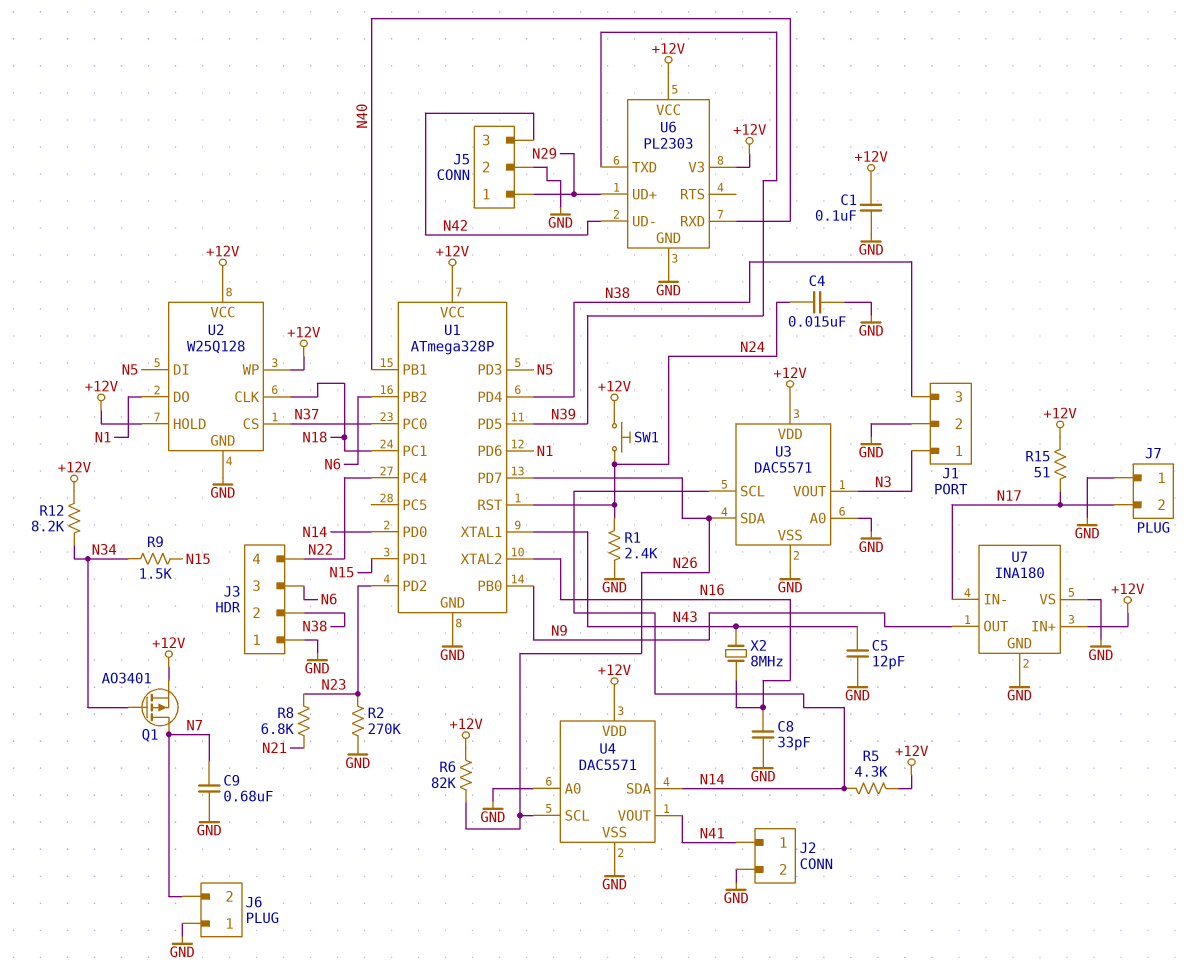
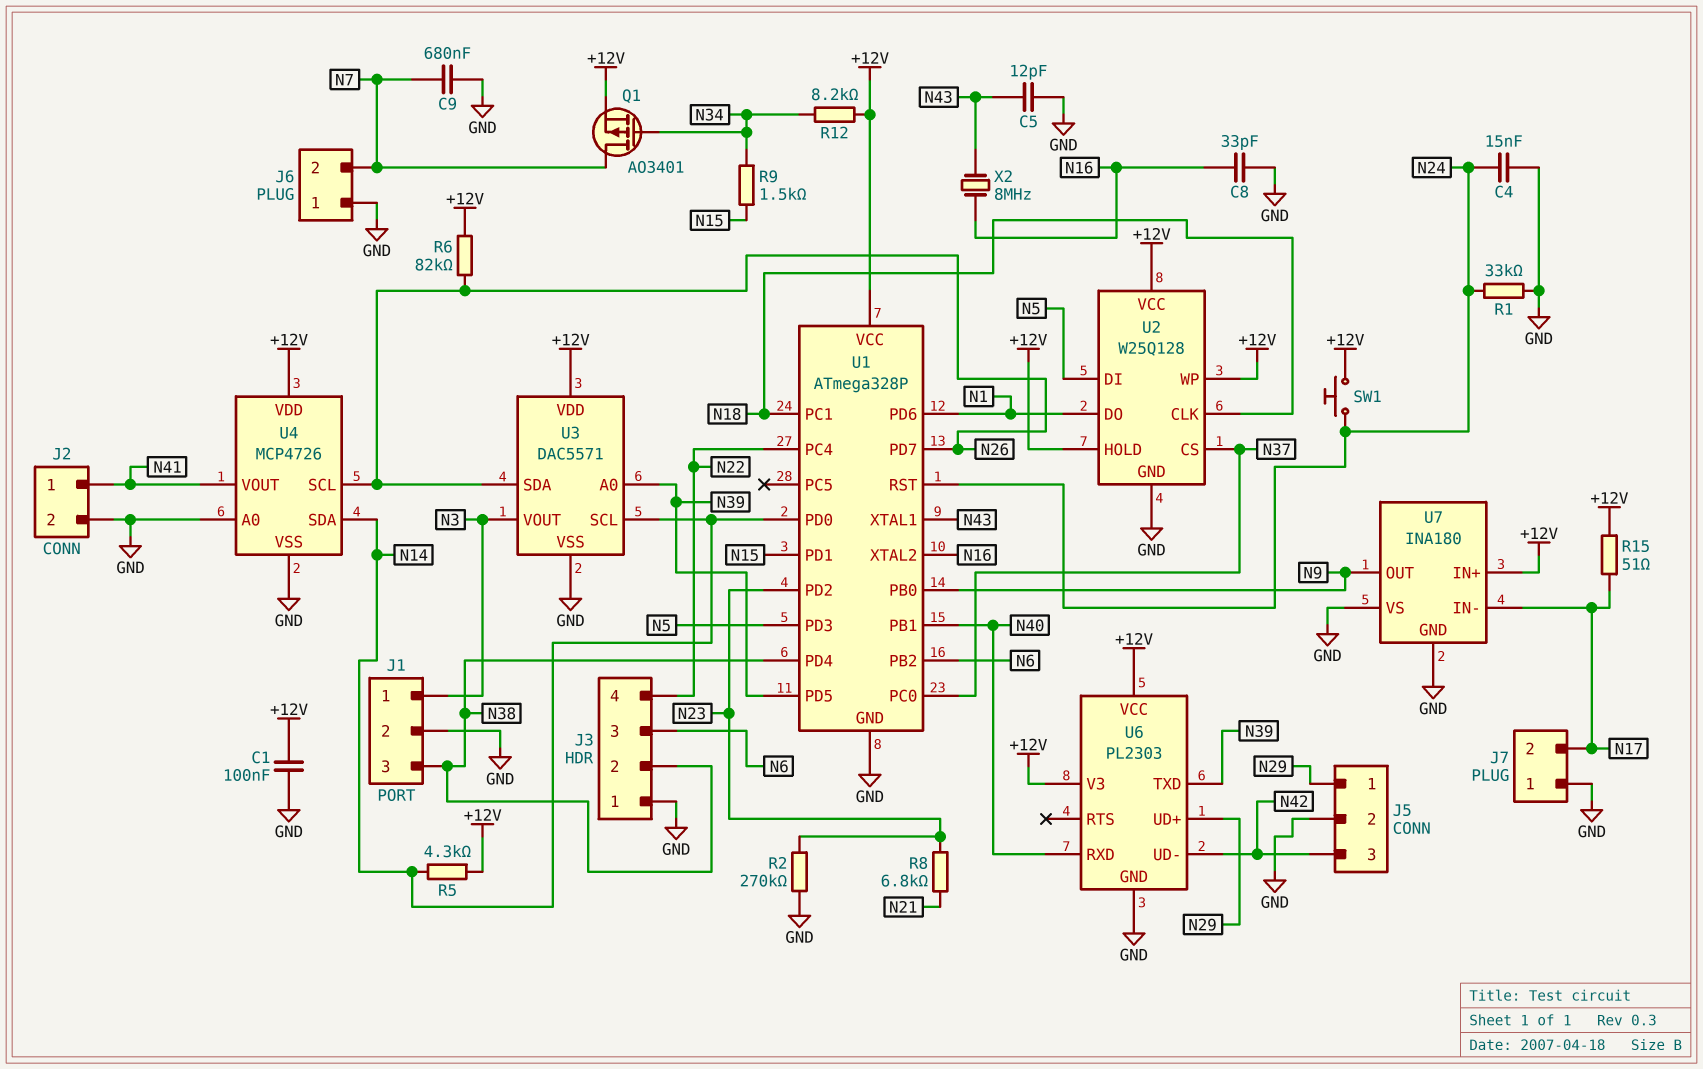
R1: 2.4k (GND, N24) -> 33k (GND, N24)
U3 pin A0: GND -> N39
U4: DAC5571 -> MCP4726

